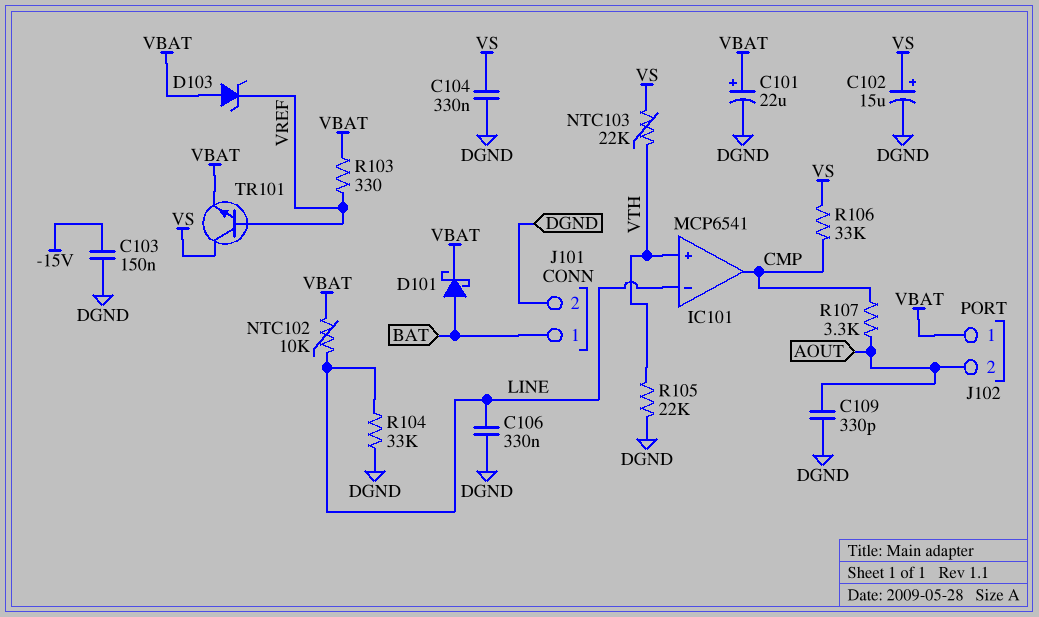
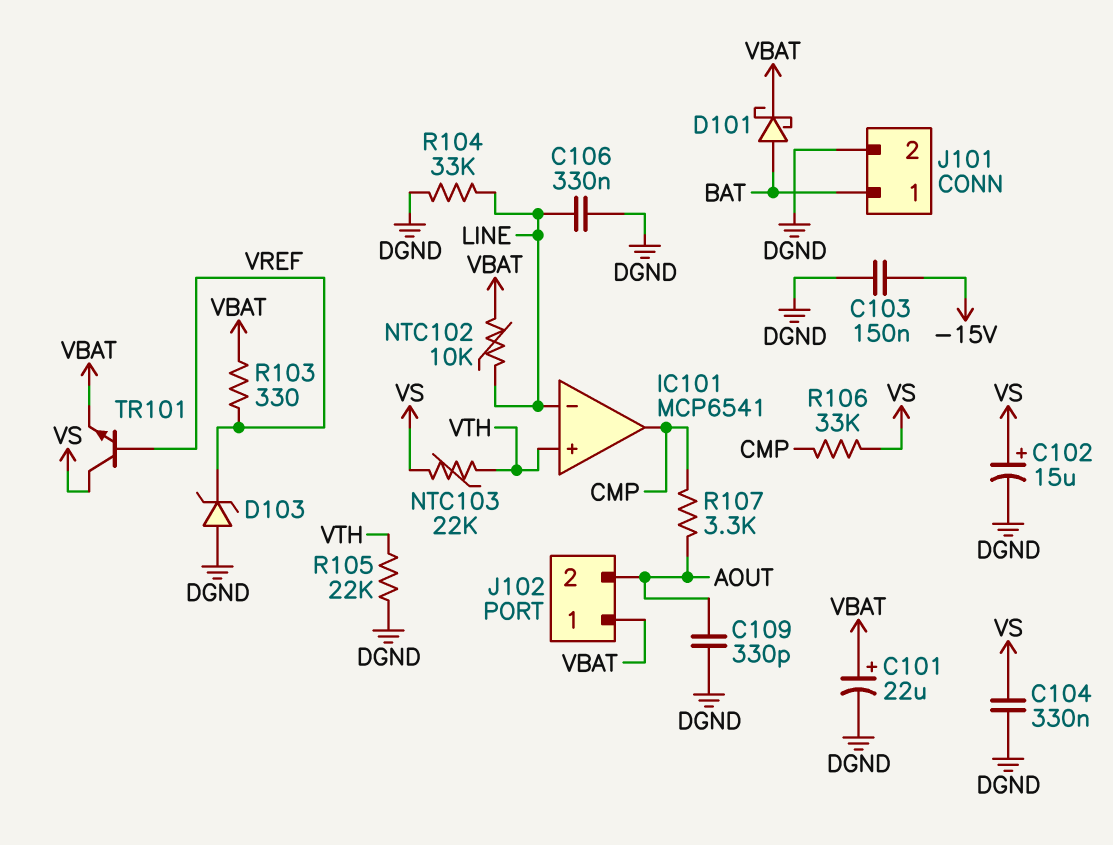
D103: zener (A VBAT, K VREF) -> zener (A DGND, K VREF)

